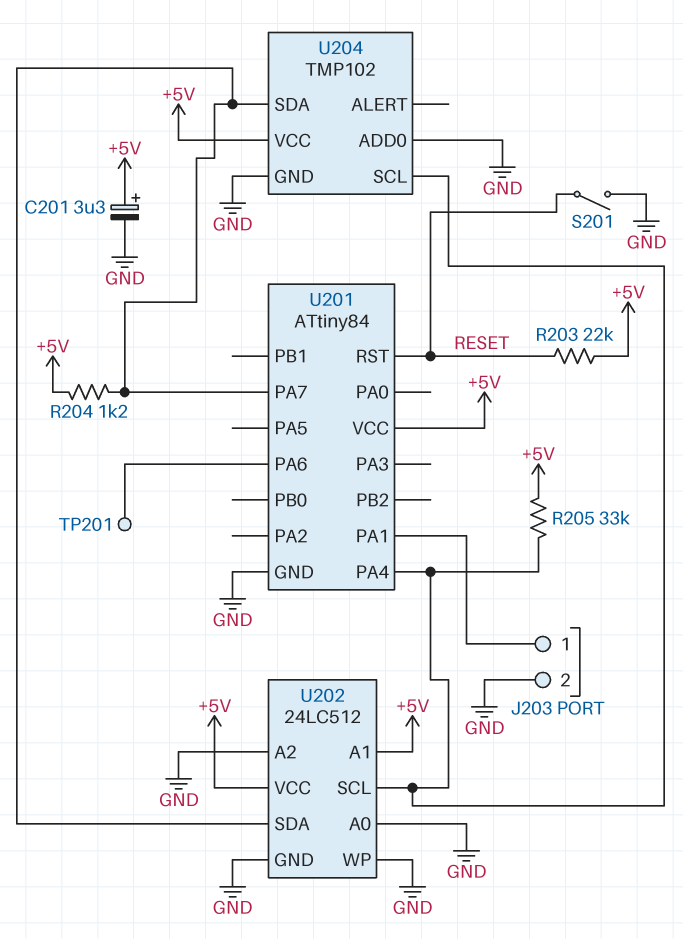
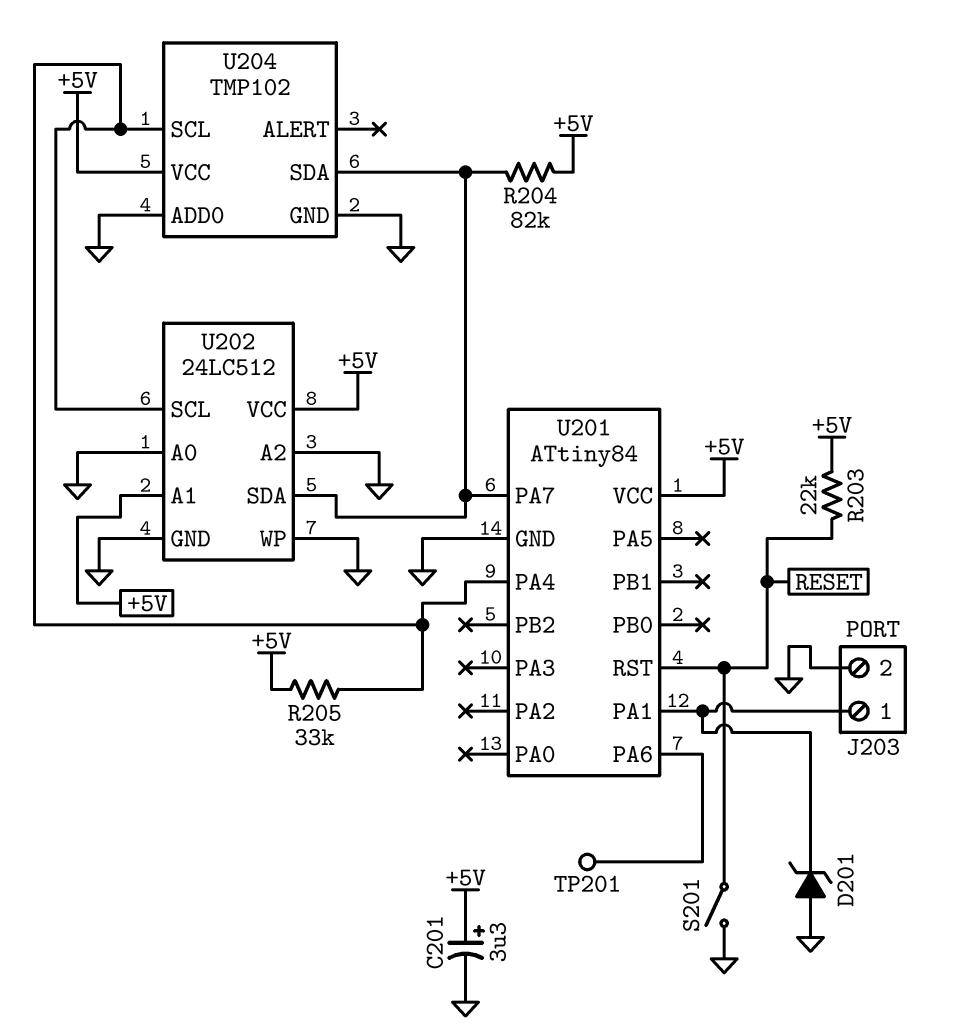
D201: none -> zener (A GND, K J203/1)
R204: 1.2k (+5V, U201/PA7) -> 82k (+5V, U201/PA7)

